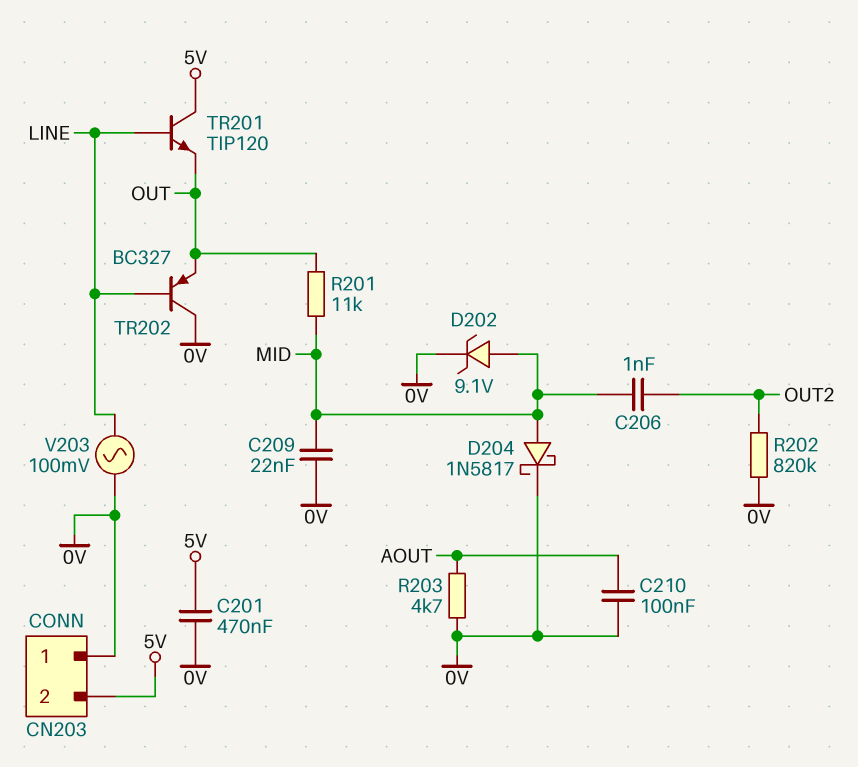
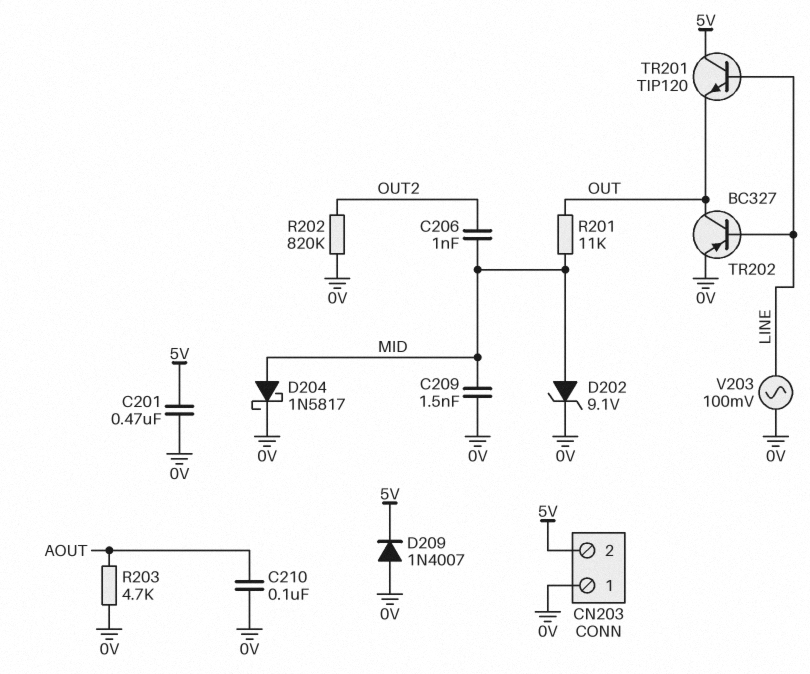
C209: 22nF (0V, MID) -> 1.5nF (0V, MID)
D209: none -> diode 1N4007 (A 0V, K 5V)
TR202: PNP BC327 (B LINE, C 0V, E OUT) -> PNP BC327 (B LINE, C OUT, E 0V)

